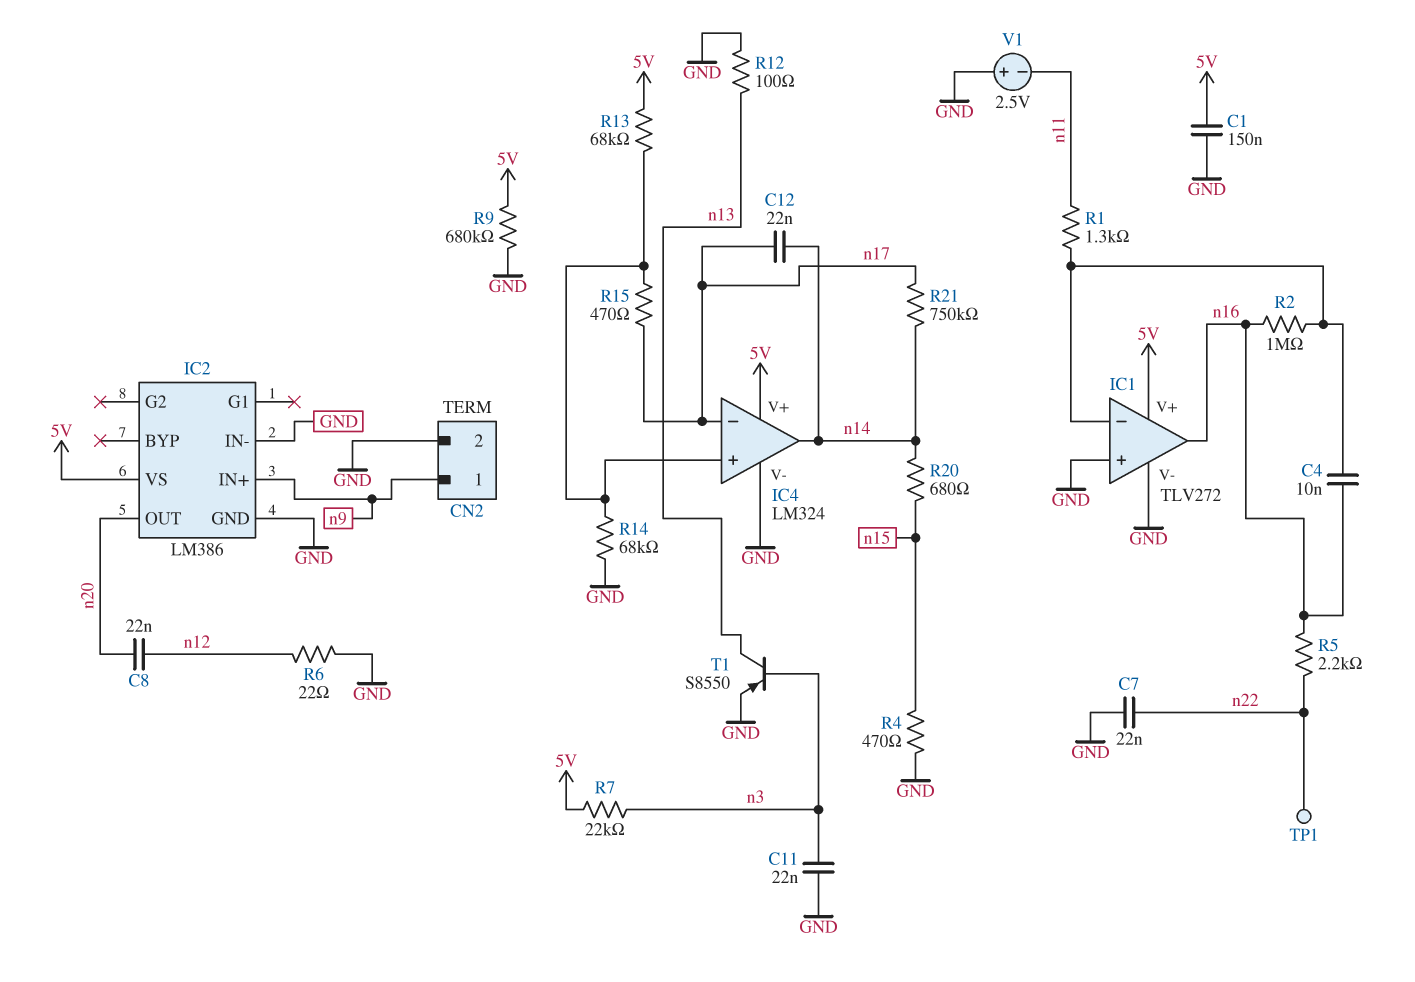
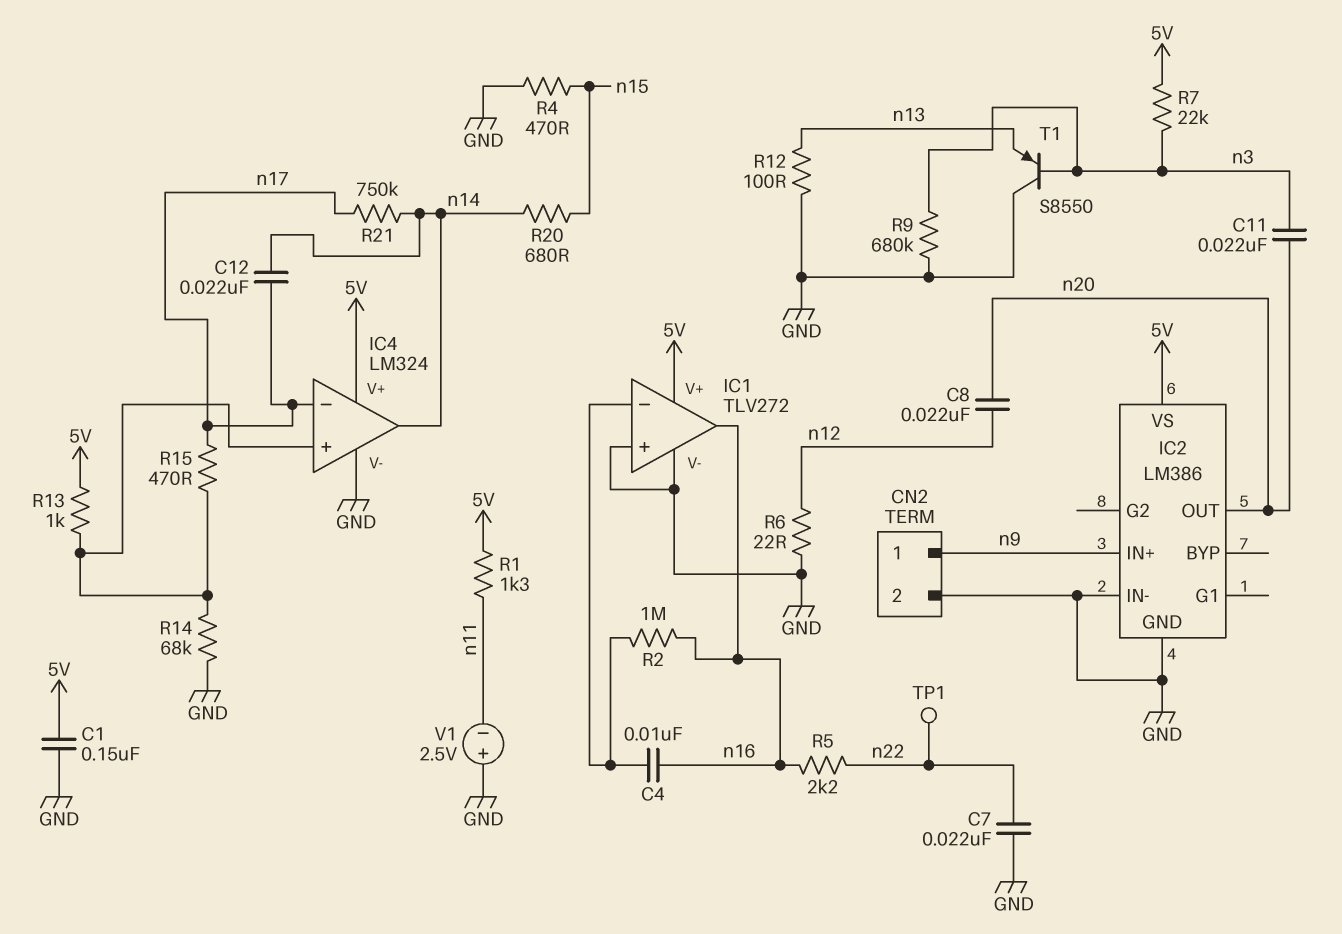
C11: 22nF (GND, n3) -> 22nF (n3, n20)
R1: 1.3k (IC1/in-, n11) -> 1.3k (5V, n11)
R9: 680k (5V, GND) -> 680k (GND, n3)
R13: 68k (5V, IC4/in+) -> 1k (5V, IC4/in+)
T1: PNP S8550 (B n3, C n13, E GND) -> PNP S8550 (B n3, C GND, E n13)

